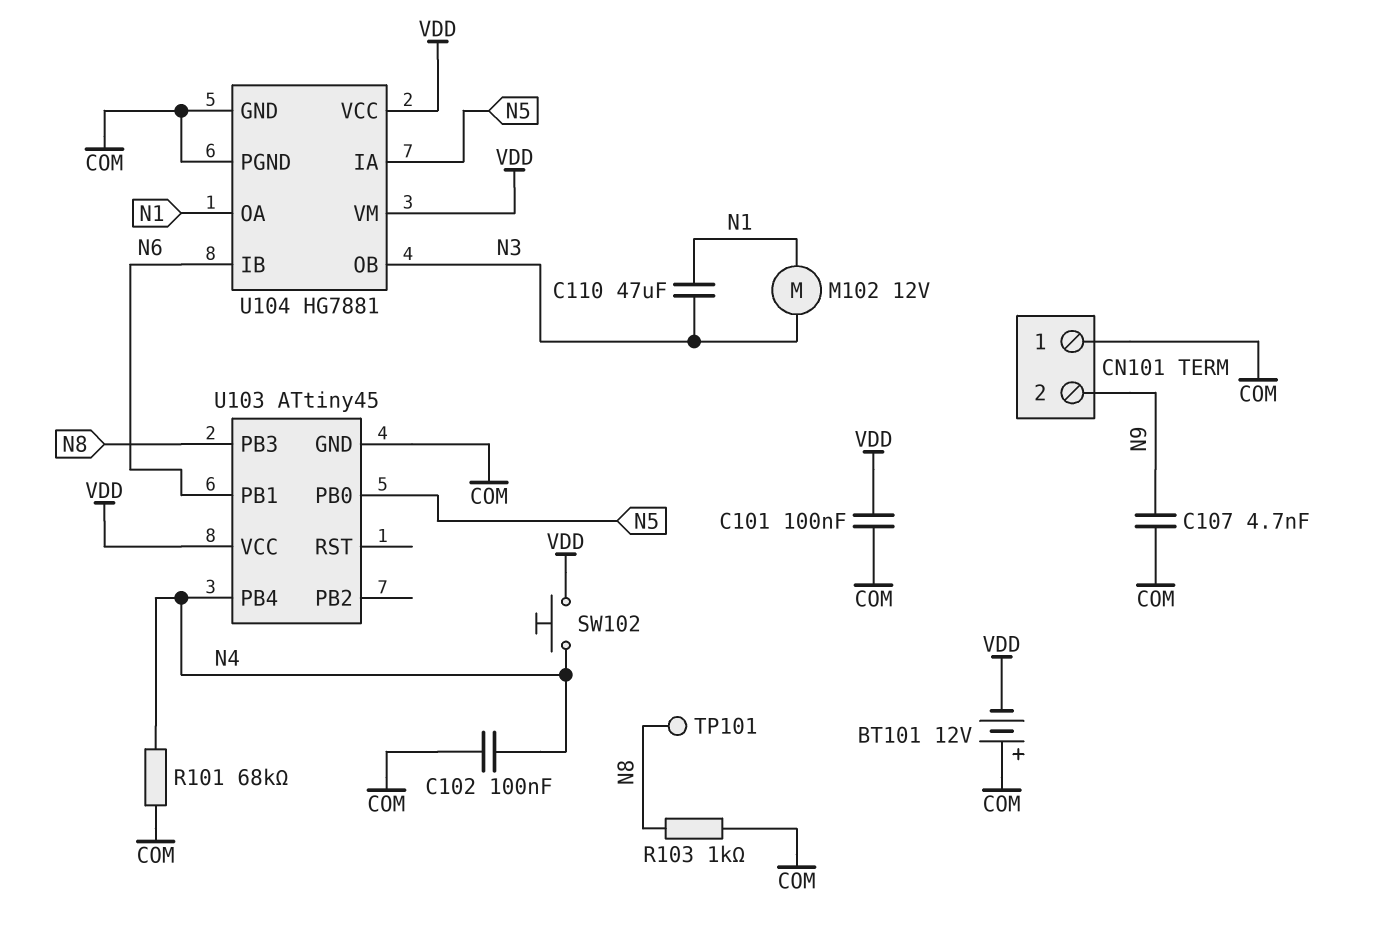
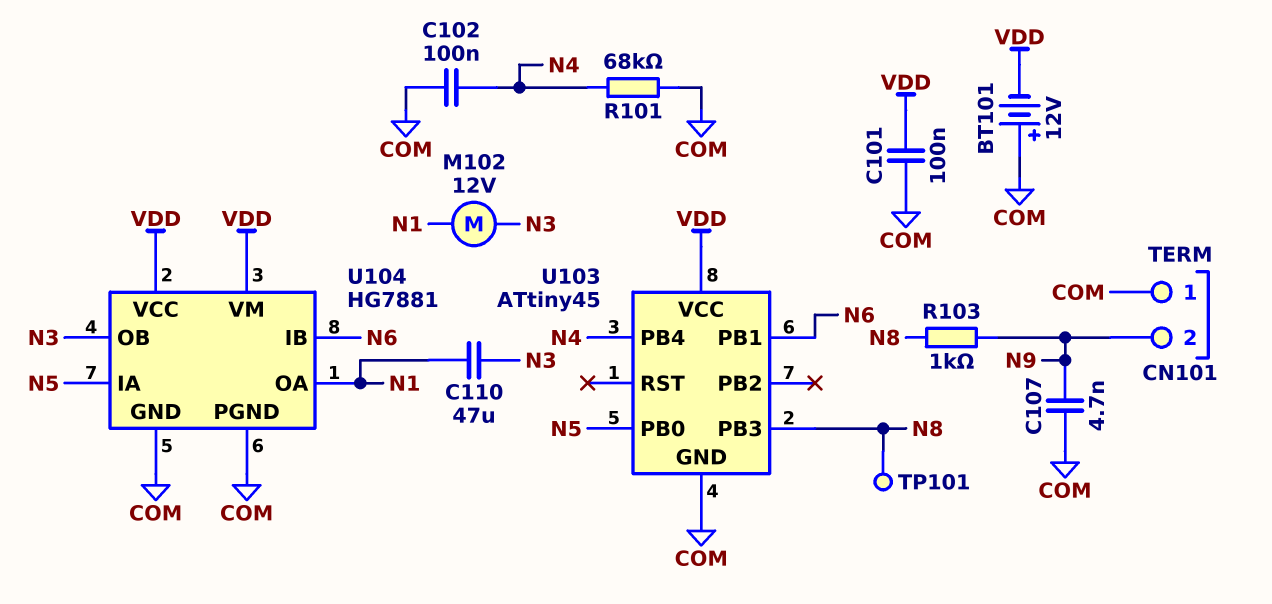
R103: 1k (COM, N8) -> 1k (N8, N9)
SW102: button (N4, VDD) -> none

